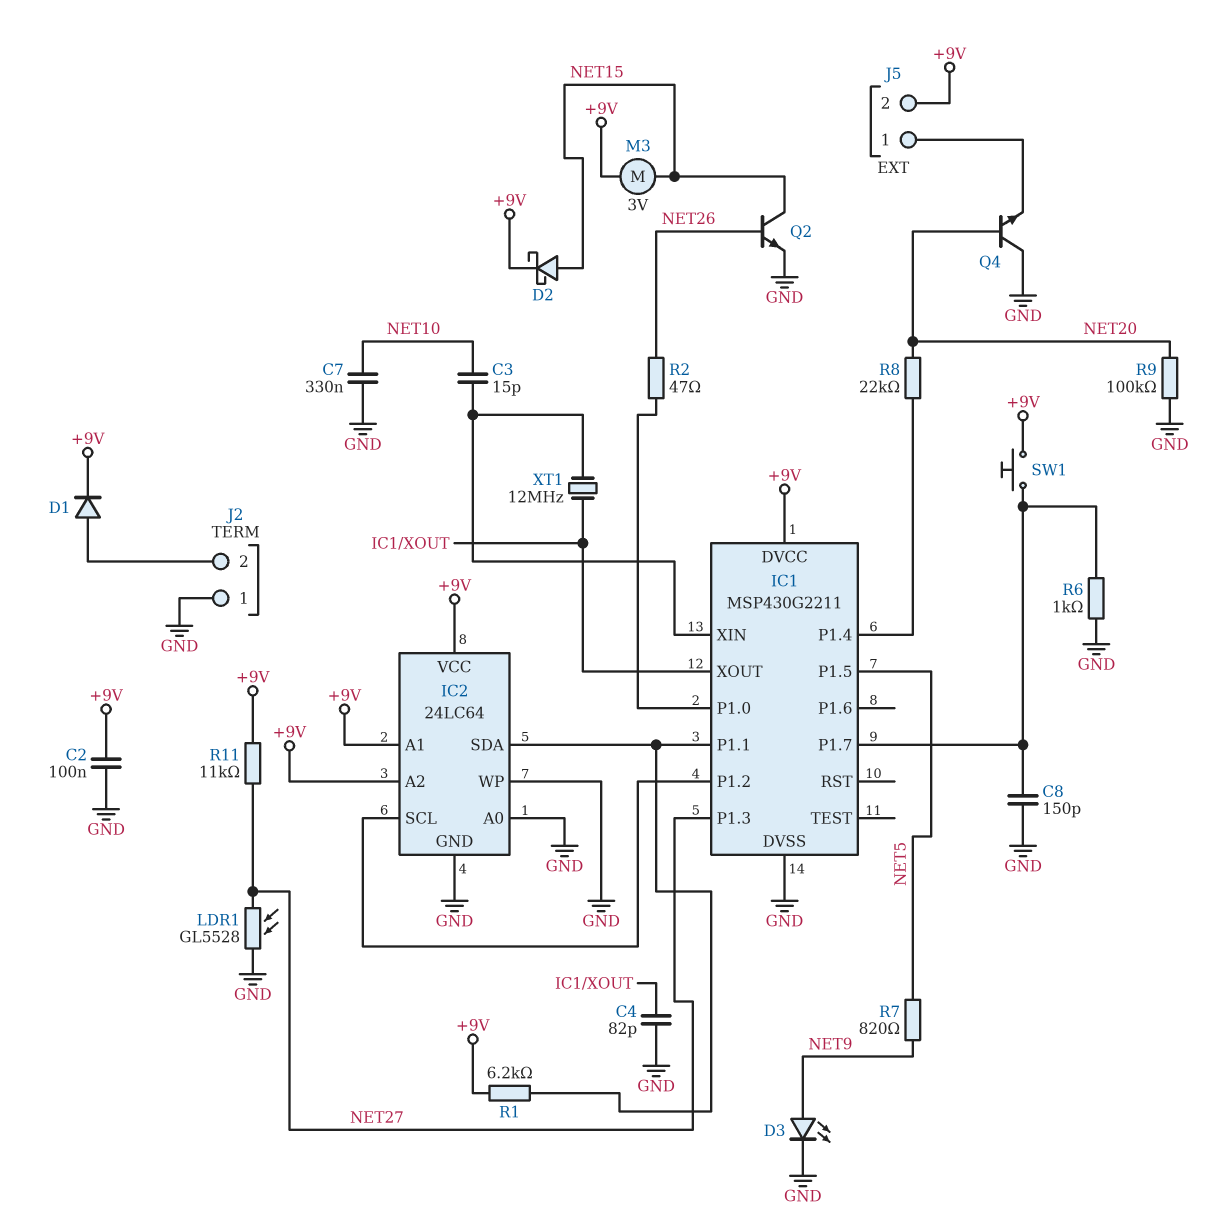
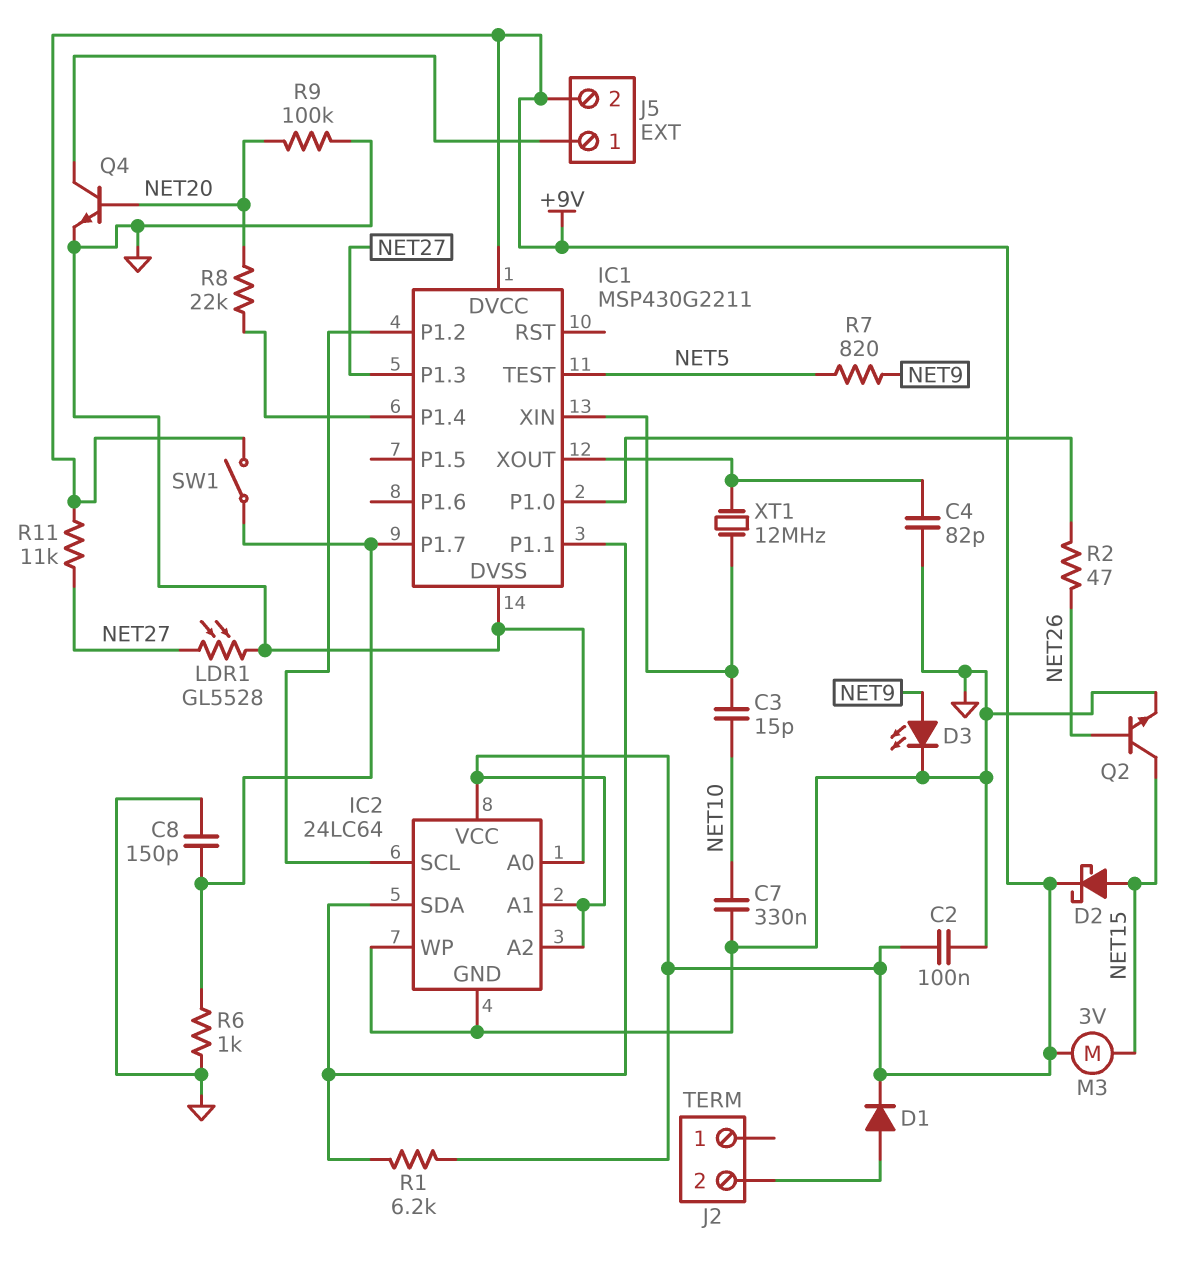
IC1 pin P1.5: NET5 -> none
IC1 pin TEST: none -> NET5
J2 pin 1: GND -> none
Q4: NPN (B NET20, C GND, E J5/1) -> NPN (B NET20, C J5/1, E GND)
SW1: button (+9V, IC1/P1.7) -> switch (+9V, IC1/P1.7)

